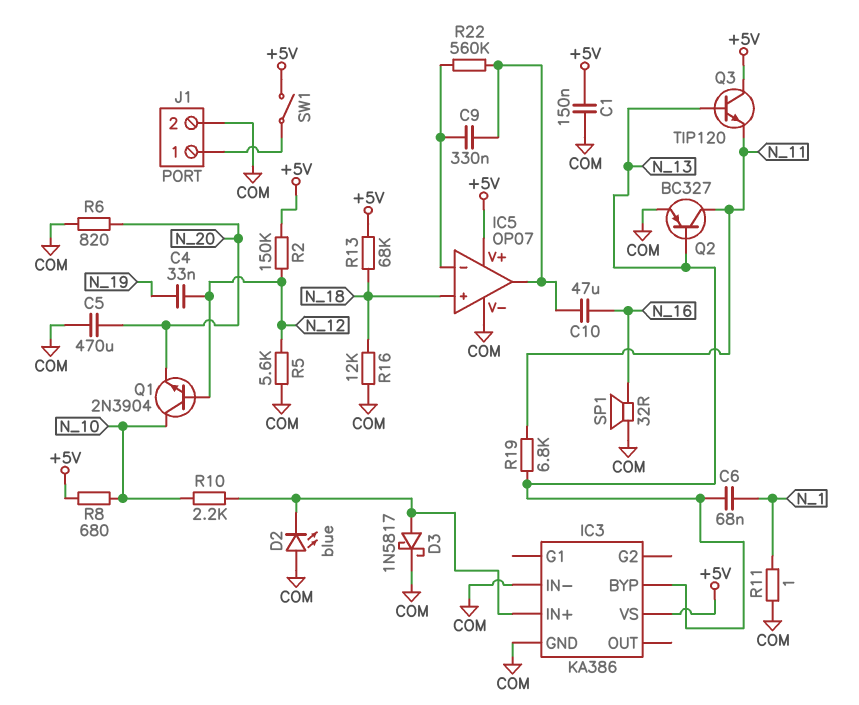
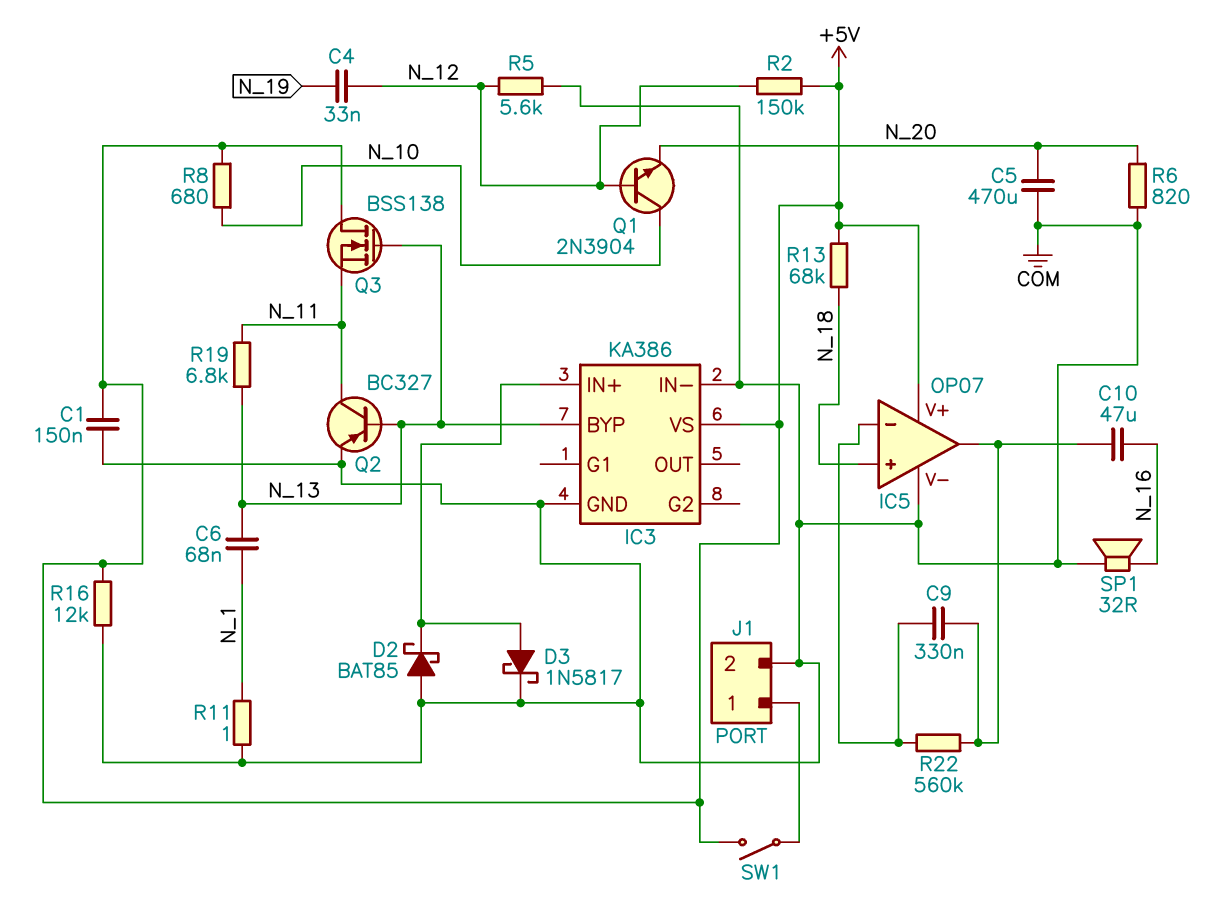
D2: LED blue (A COM, K IC3/IN+) -> schottky BAT85 (A COM, K IC3/IN+)
Q3: NPN TIP120 (B N_13, C +5V, E N_11) -> NMOS BSS138 (G N_13, D +5V, S N_11)
R10: 2.2k (IC3/IN+, N_10) -> none
R16: 12k (COM, N_18) -> 12k (+5V, COM)

